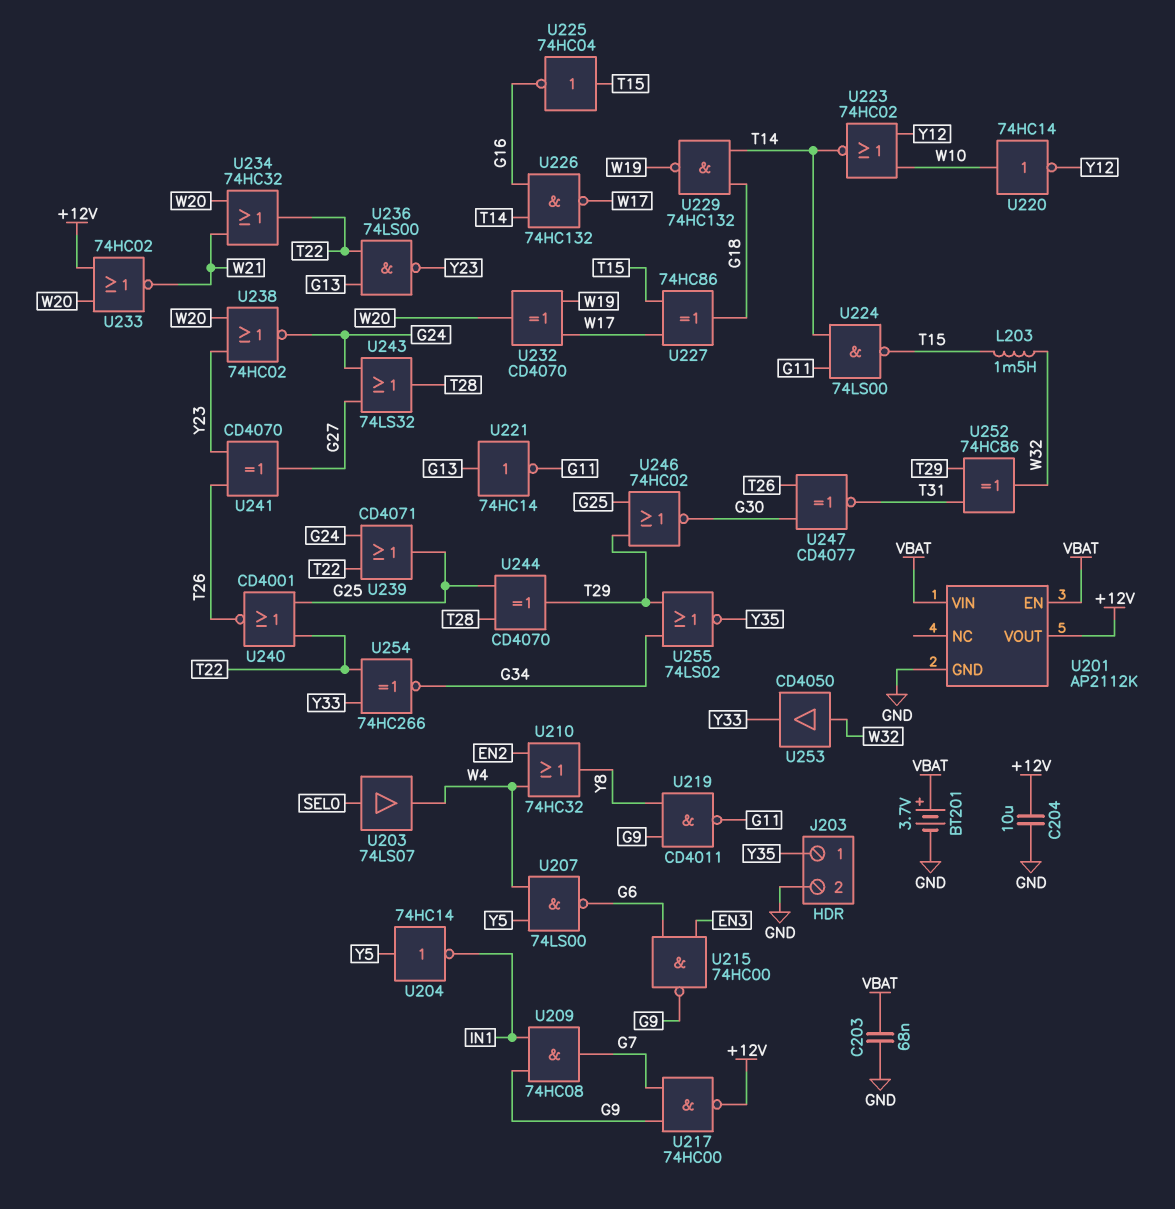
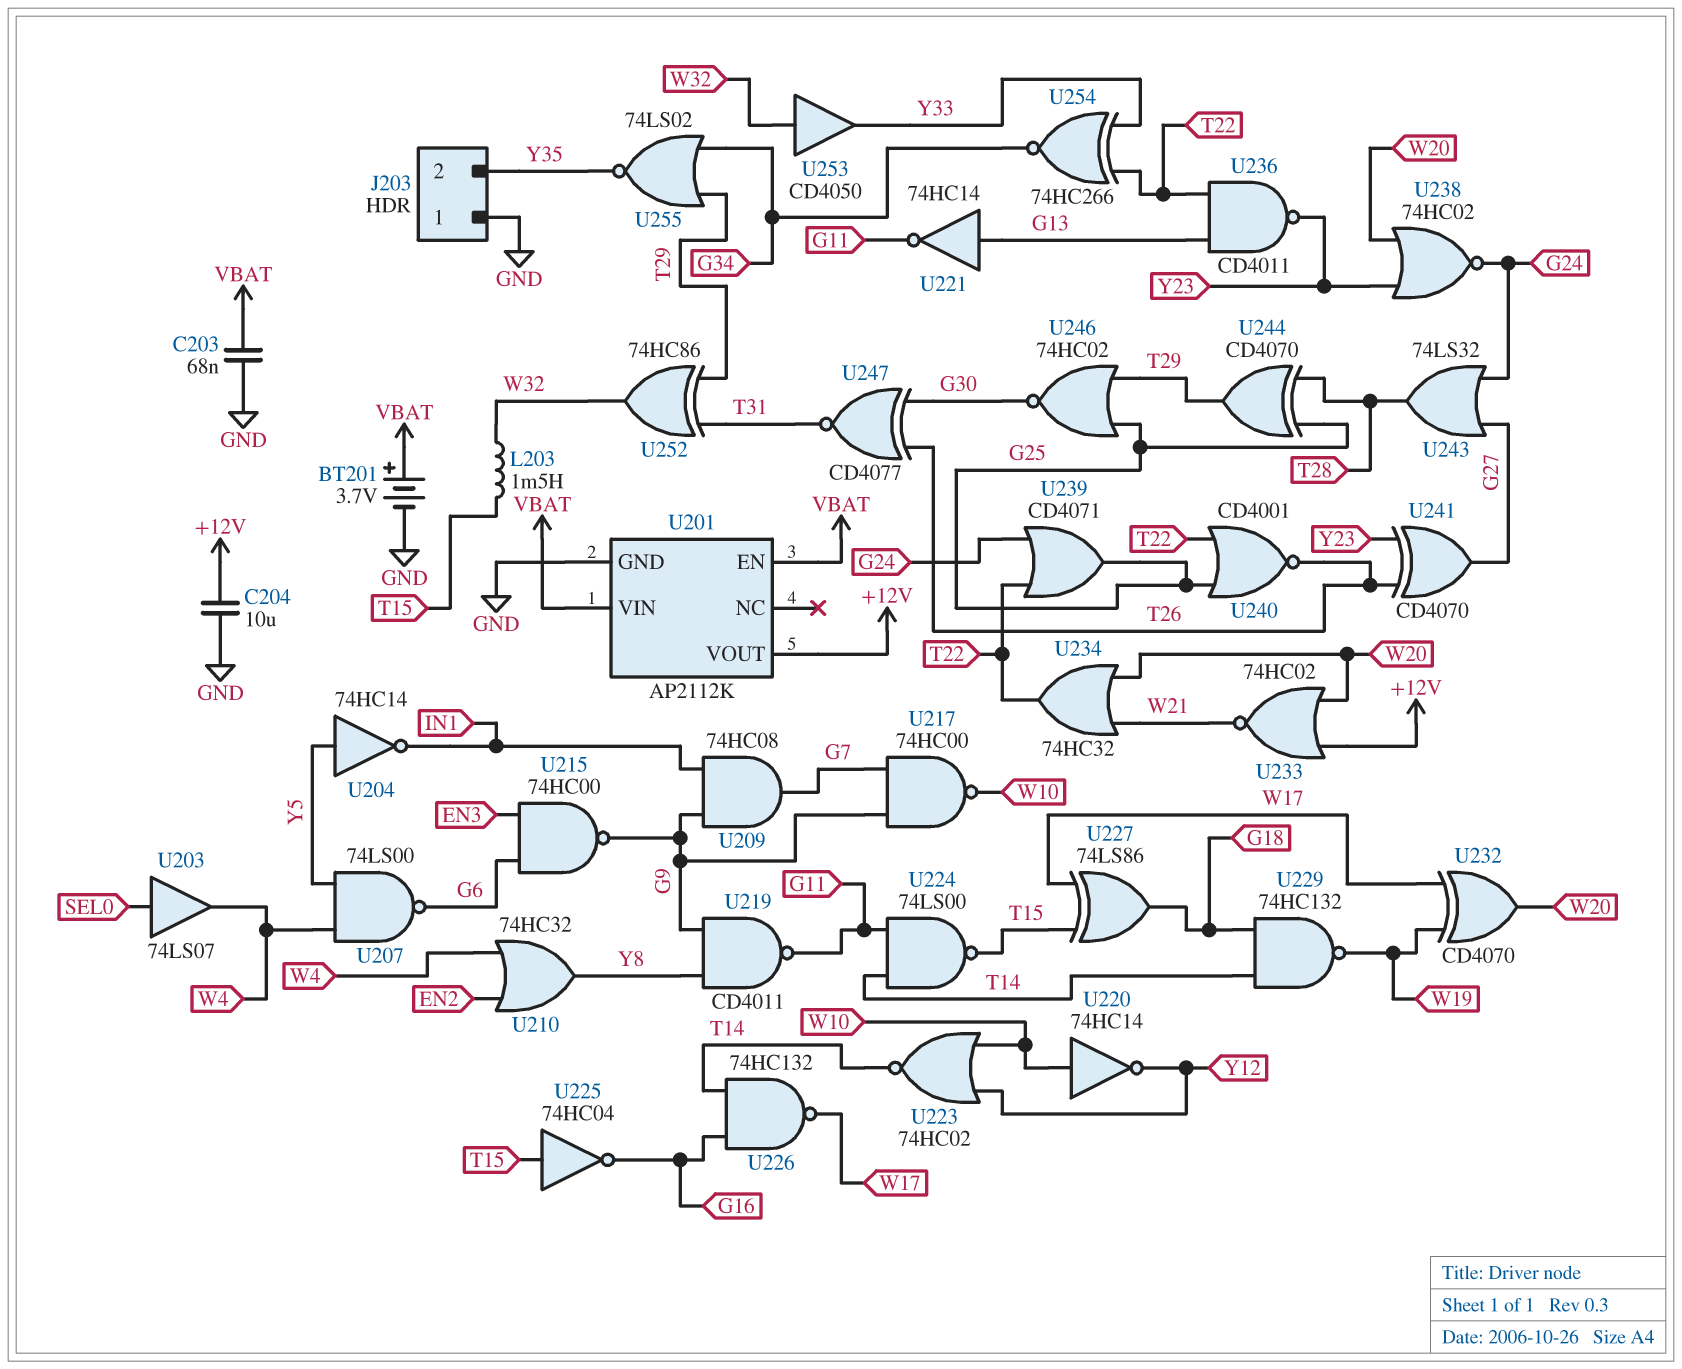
J203 pin 1: Y35 -> GND
J203 pin 2: GND -> Y35
U217: NAND 74HC00 (in G7, in G9, out +12V) -> NAND 74HC00 (in G7, in G9, out W10)
U227: XOR 74HC86 (in T15, in W17, out G18) -> XOR 74LS86 (in T15, in W17, out G18)
U236: NAND 74LS00 (in G13, in T22, out Y23) -> NAND CD4011 (in G13, in T22, out Y23)

